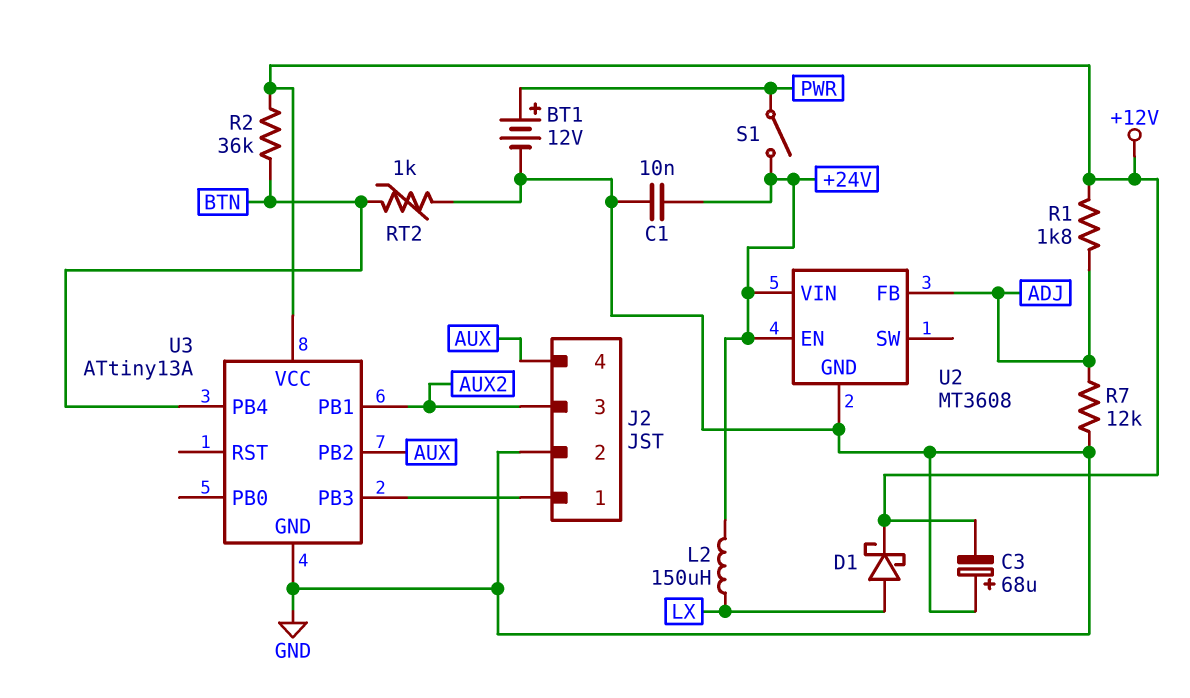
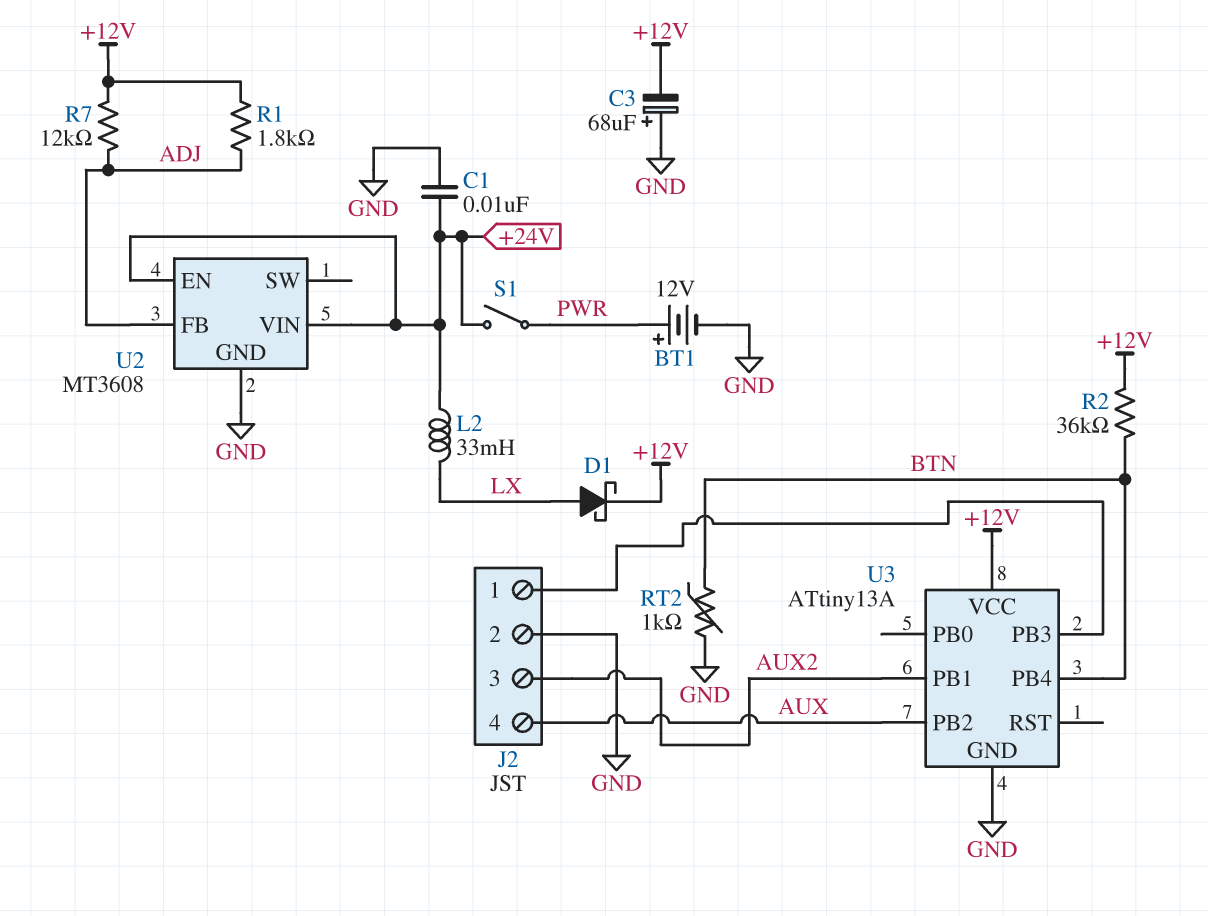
L2: 150uH (+24V, LX) -> 33mH (+24V, LX)
R7: 12k (ADJ, GND) -> 12k (+12V, ADJ)

